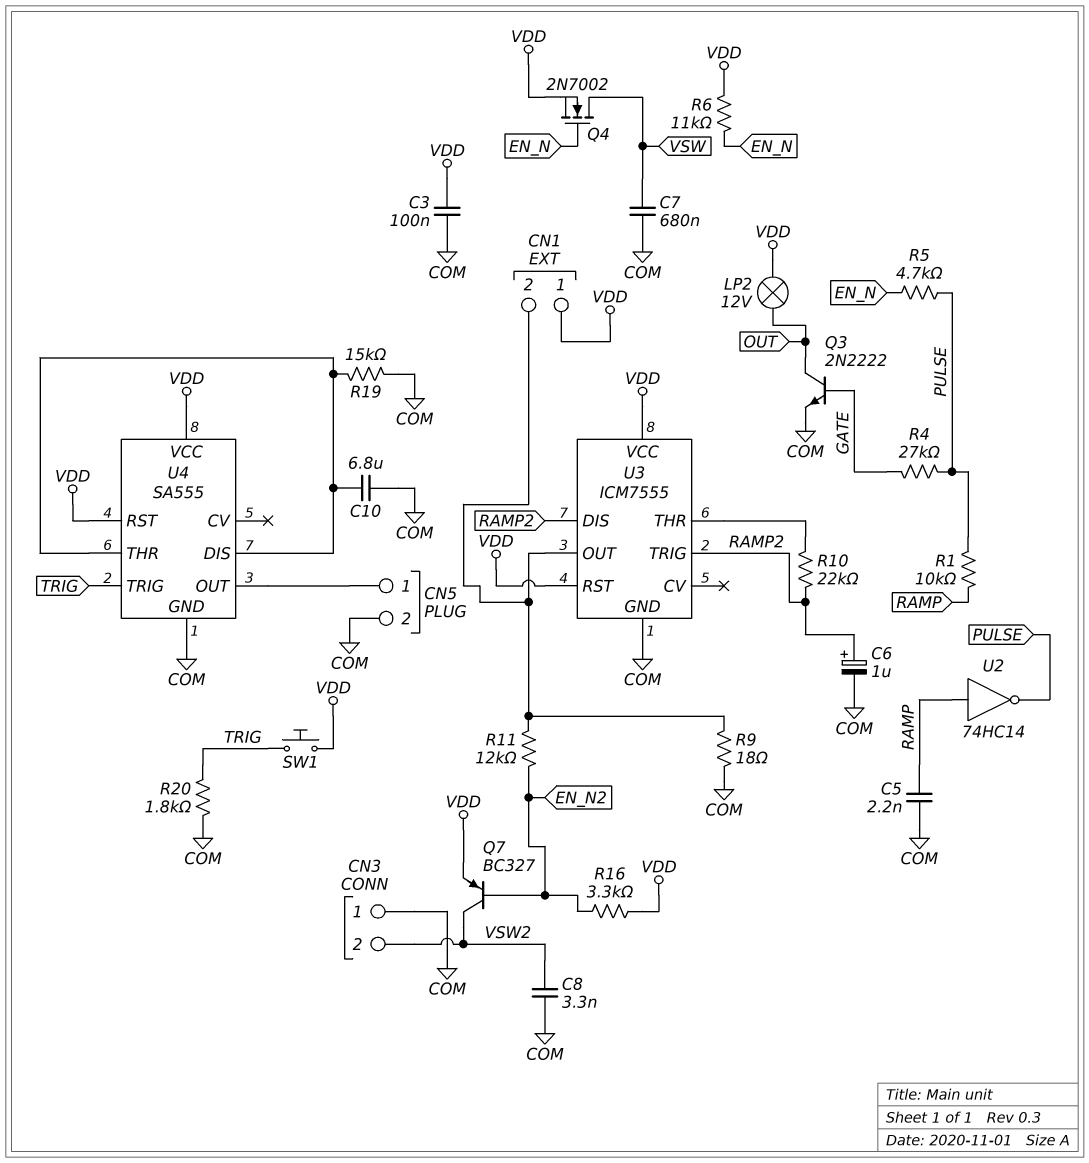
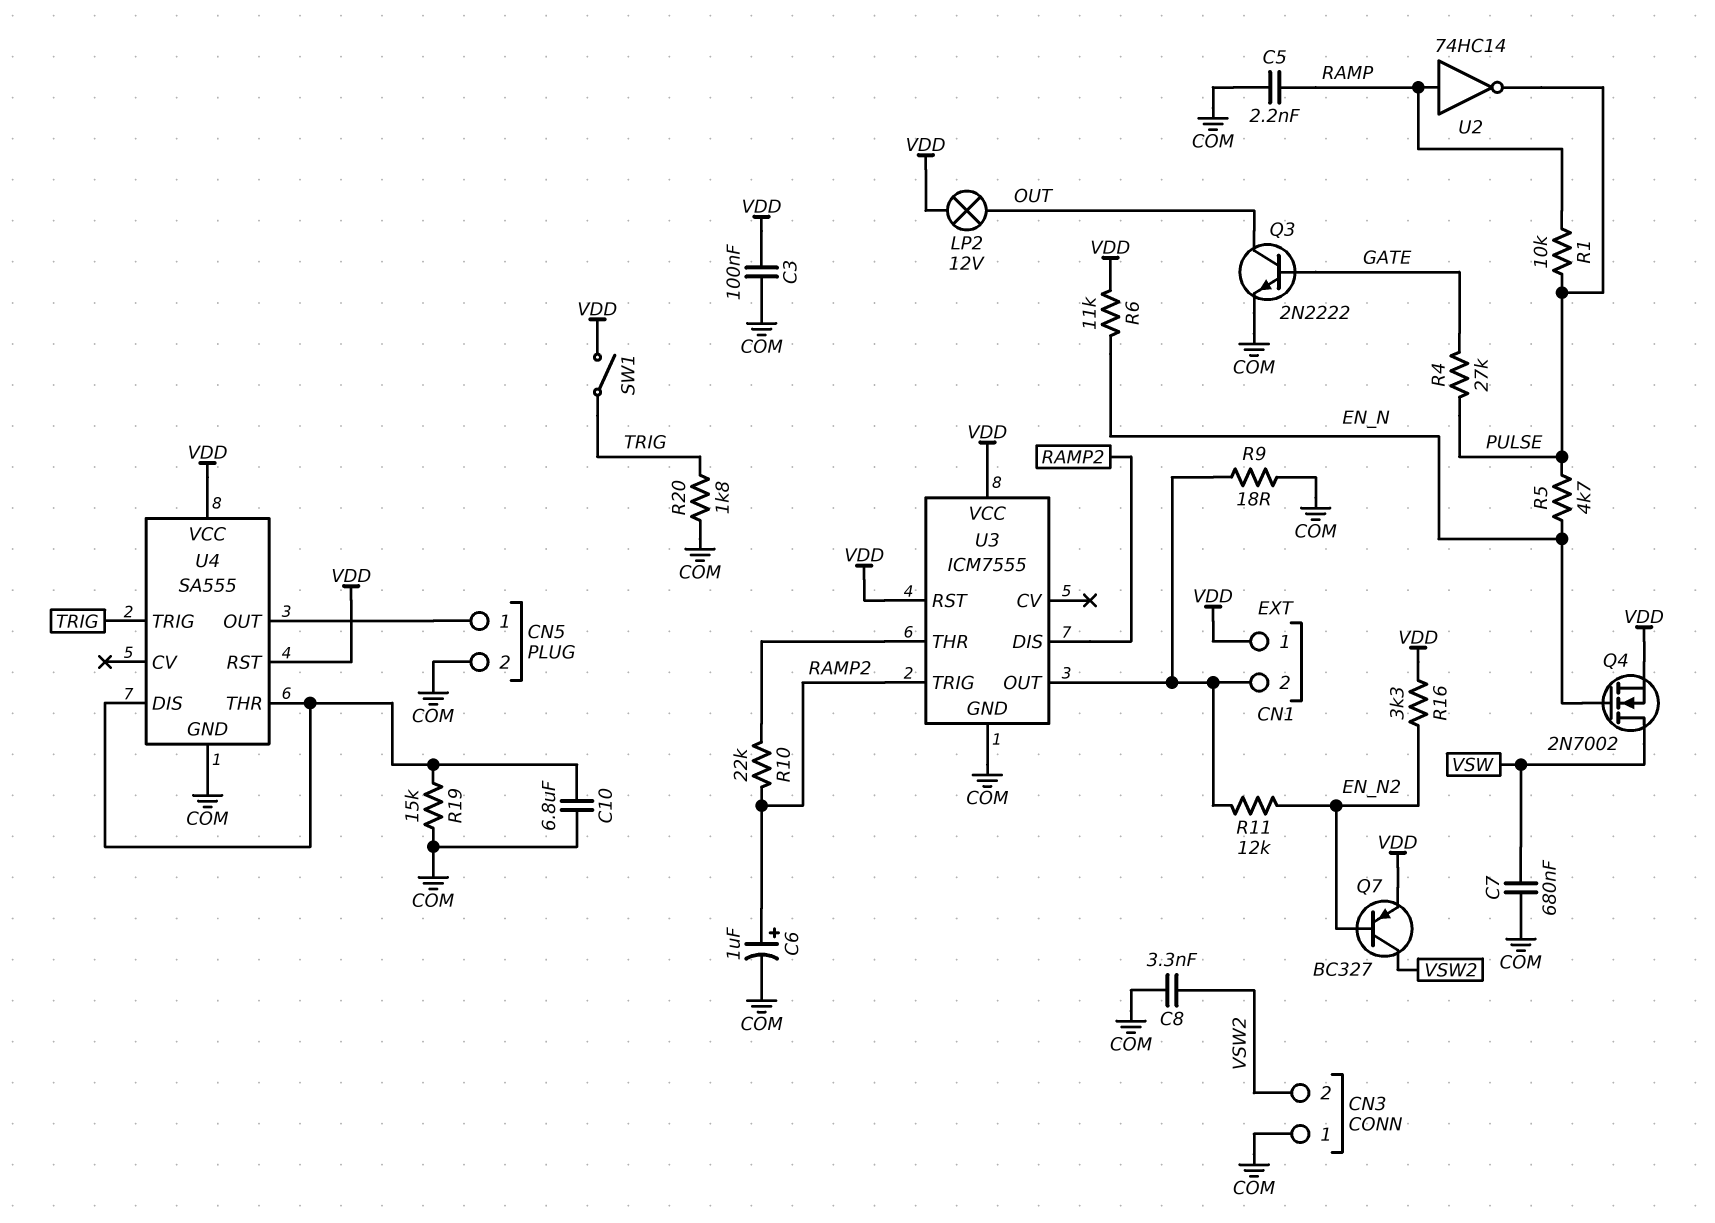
SW1: button (TRIG, VDD) -> switch (TRIG, VDD)

